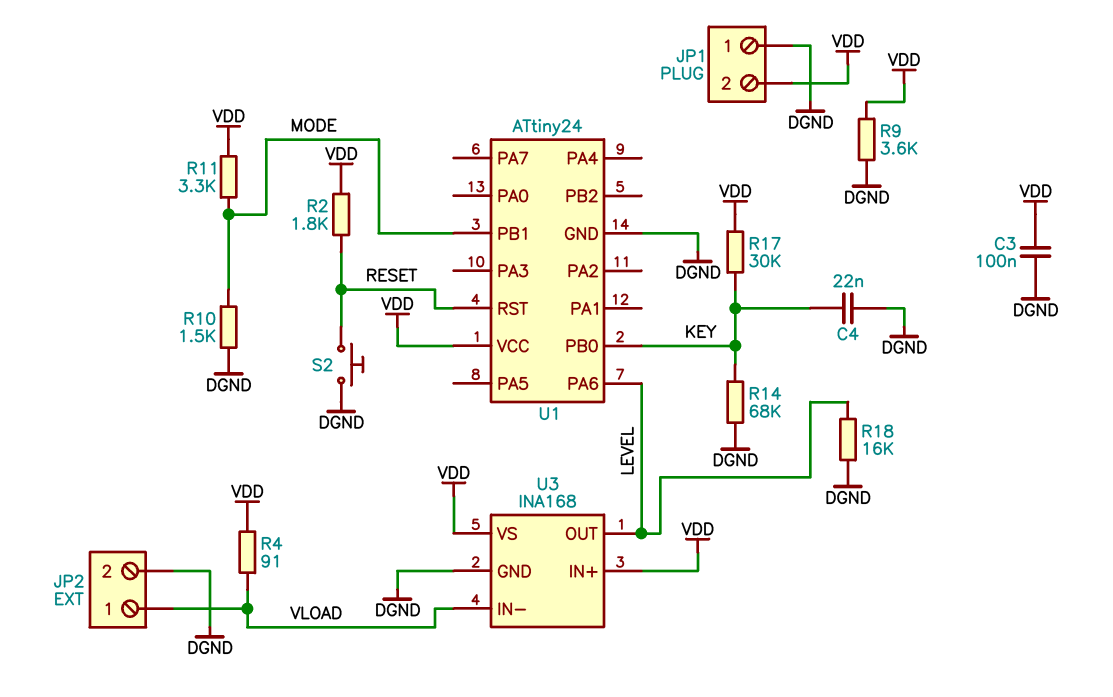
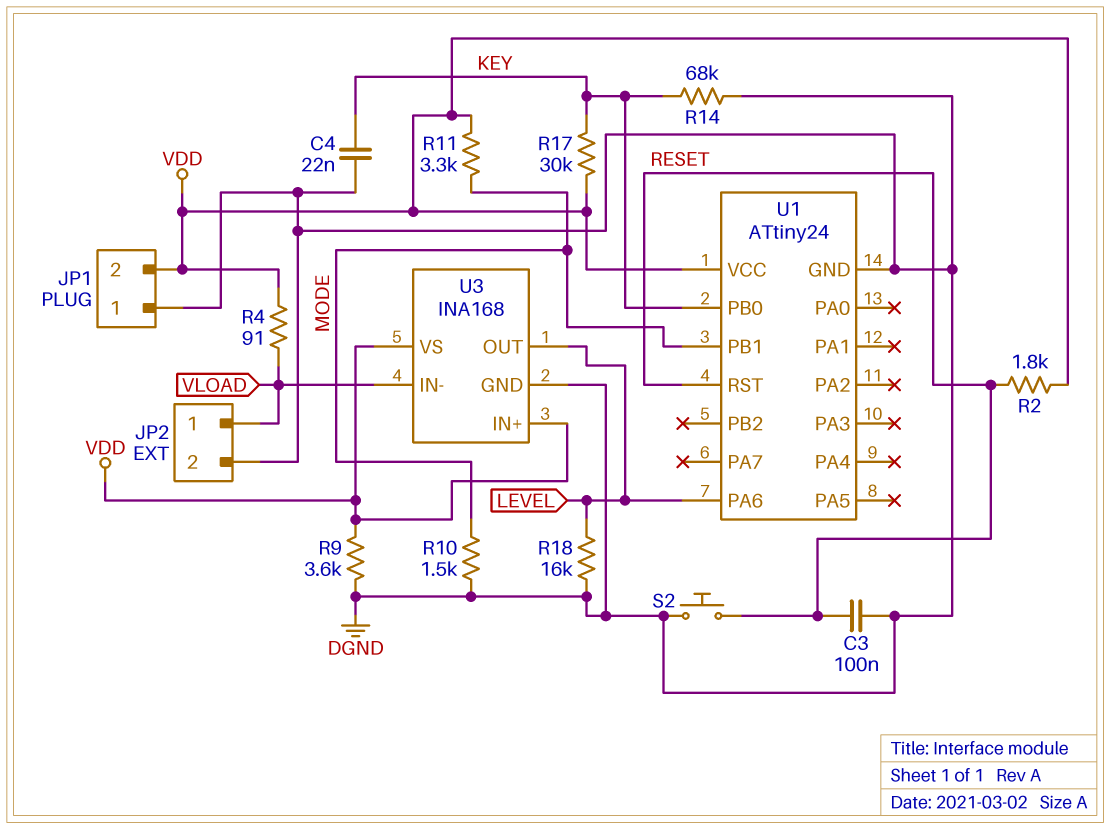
C3: 100nF (DGND, VDD) -> 100nF (DGND, RESET)

